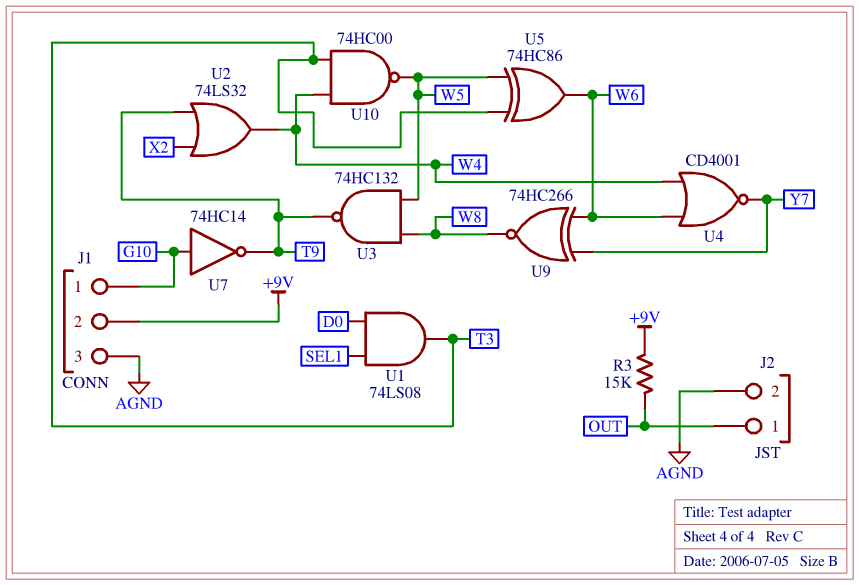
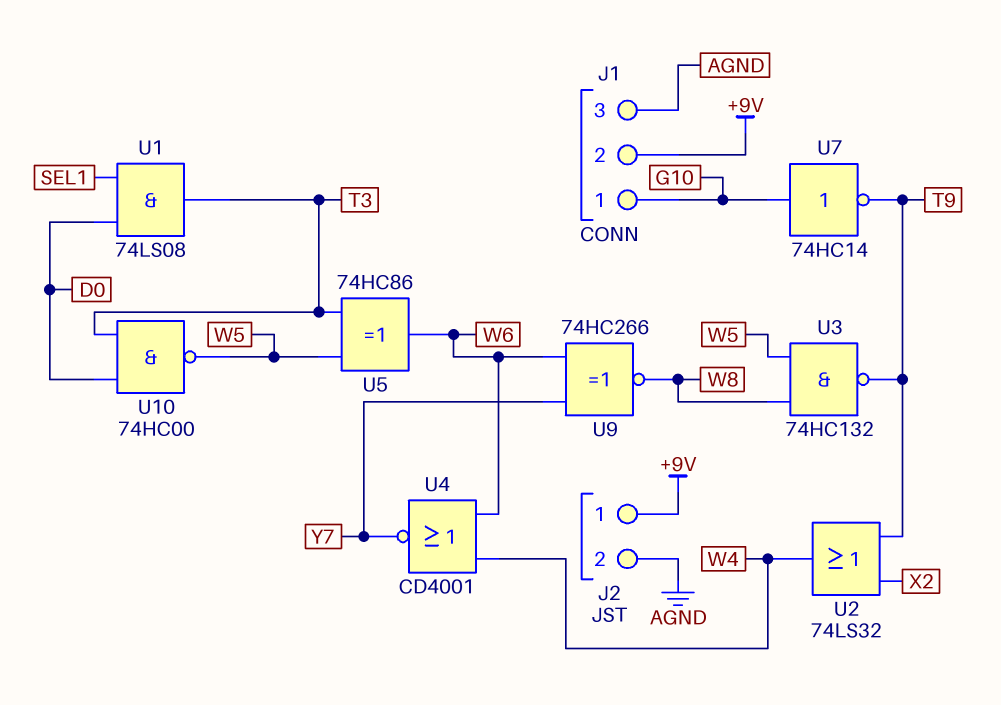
J2 pin 1: OUT -> +9V
R3: 15k (+9V, OUT) -> none
U10: NAND 74HC00 (in T3, in W4, out W5) -> NAND 74HC00 (in D0, in T3, out W5)

